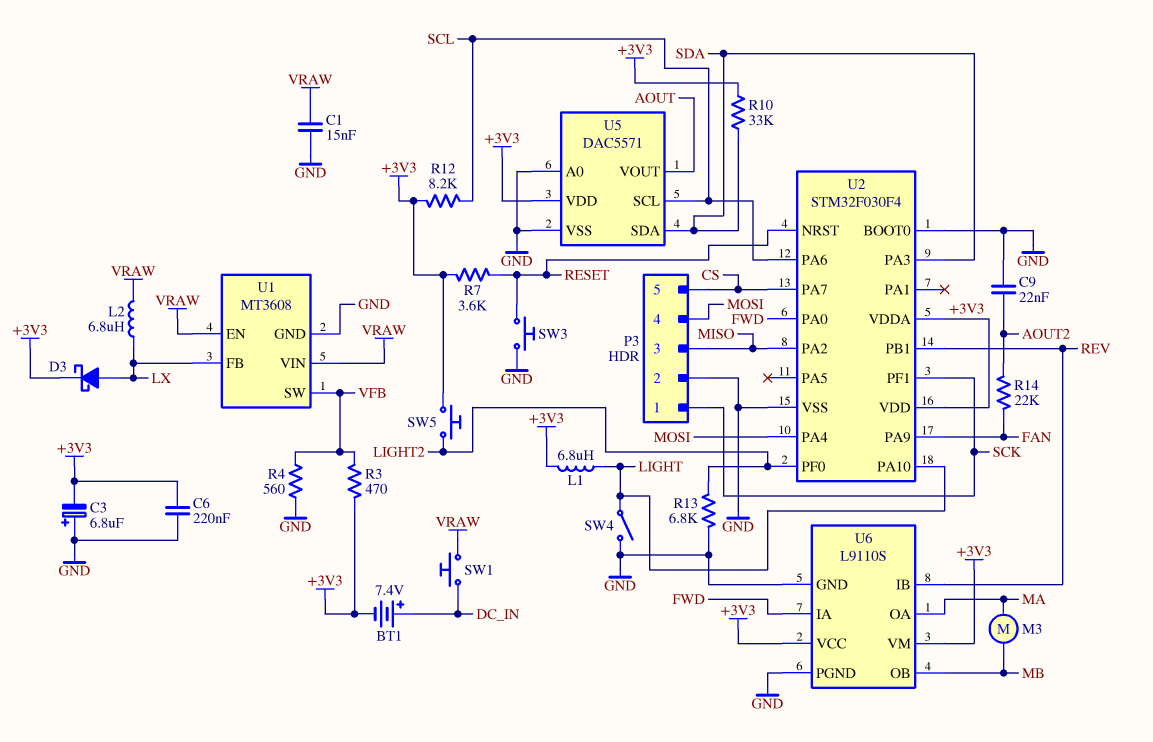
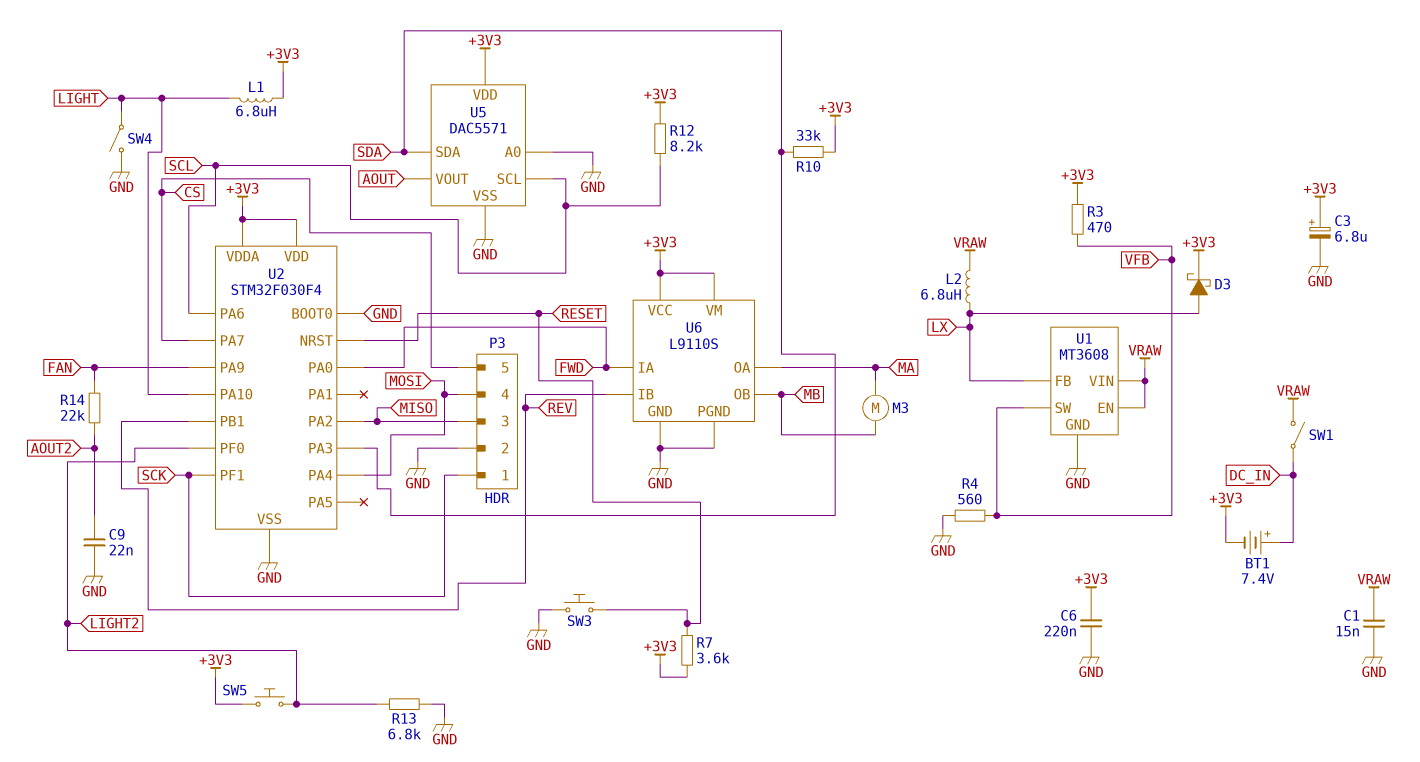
C3: 6.8uF (plus GND, minus +3V3) -> 6.8uF (plus +3V3, minus GND)
SW1: button (DC_IN, VRAW) -> switch (DC_IN, VRAW)

